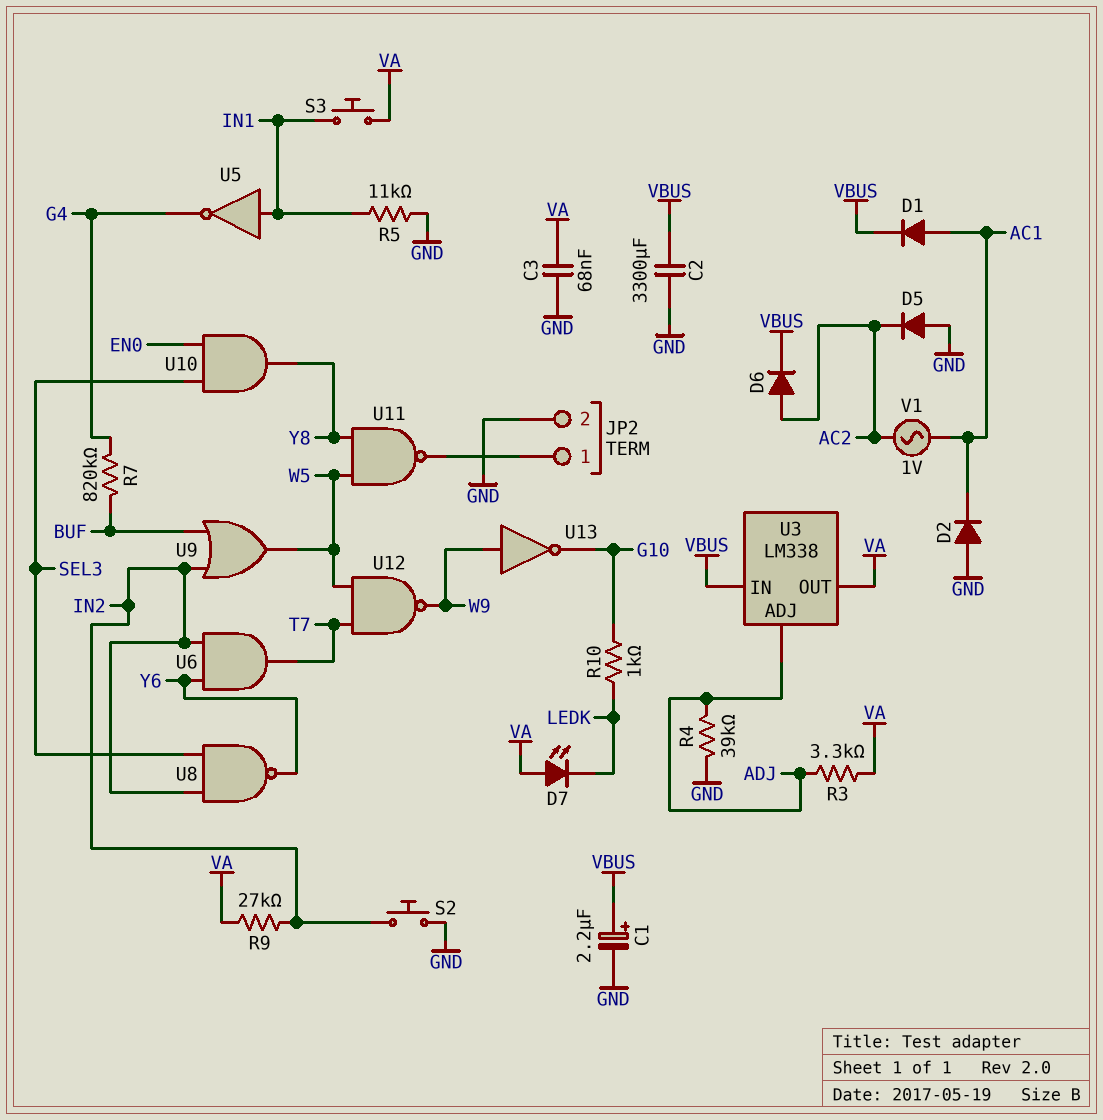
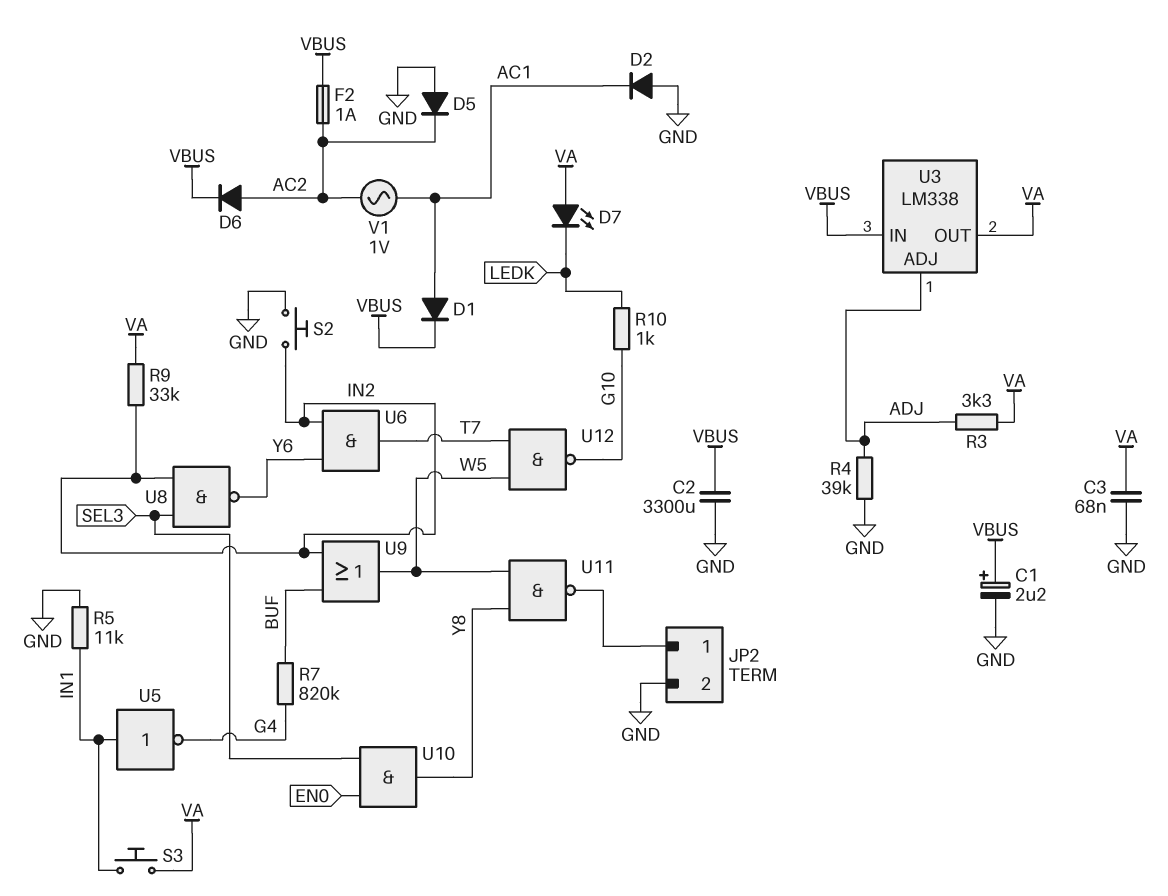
F2: none -> 1A (AC2, VBUS)
R9: 27k (IN2, VA) -> 33k (IN2, VA)
U12: NAND (in T7, in W5, out W9) -> NAND (in T7, in W5, out G10)
U13: NOT (in W9, out G10) -> none

